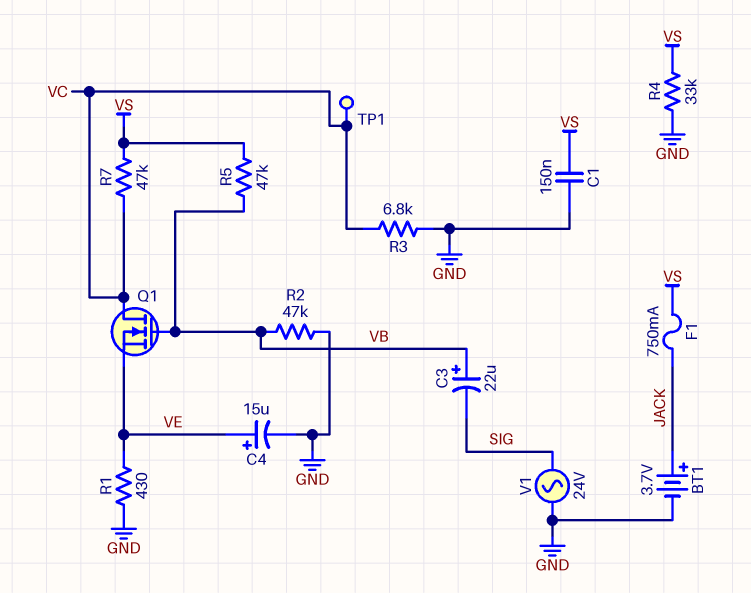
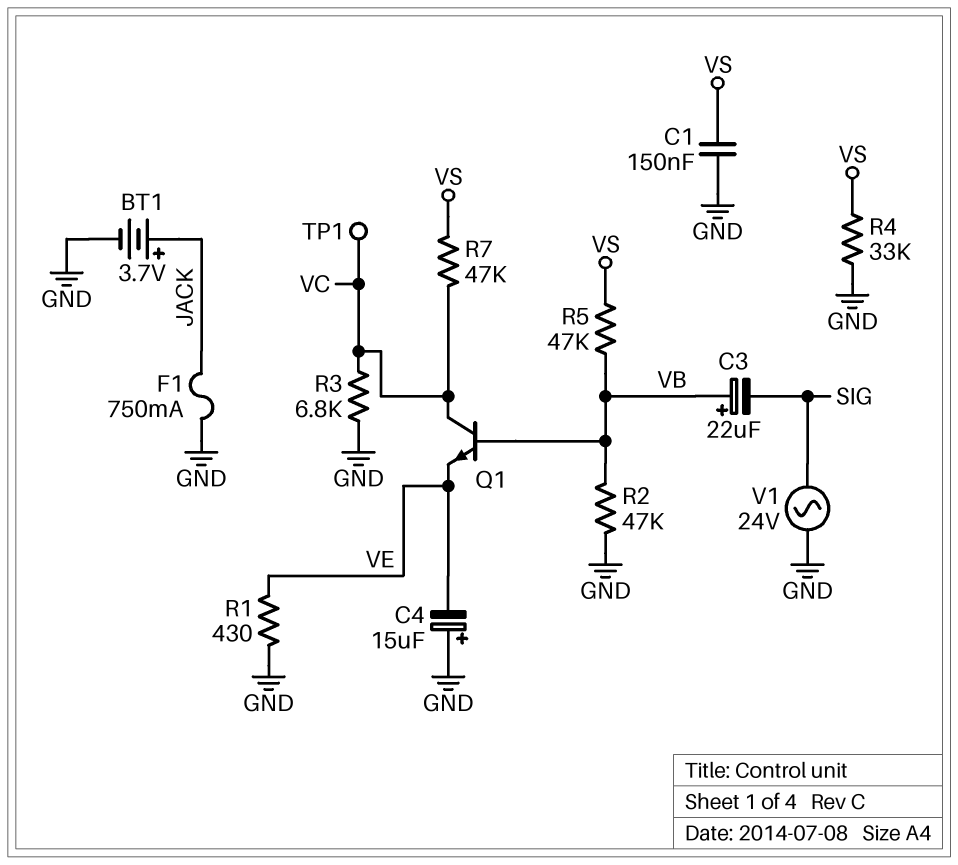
C4: 15uF (plus VE, minus GND) -> 15uF (plus GND, minus VE)
F1: 750mA (JACK, VS) -> 750mA (GND, JACK)
Q1: NMOS (G VB, D VC, S VE) -> NPN (B VB, C VC, E VE)

